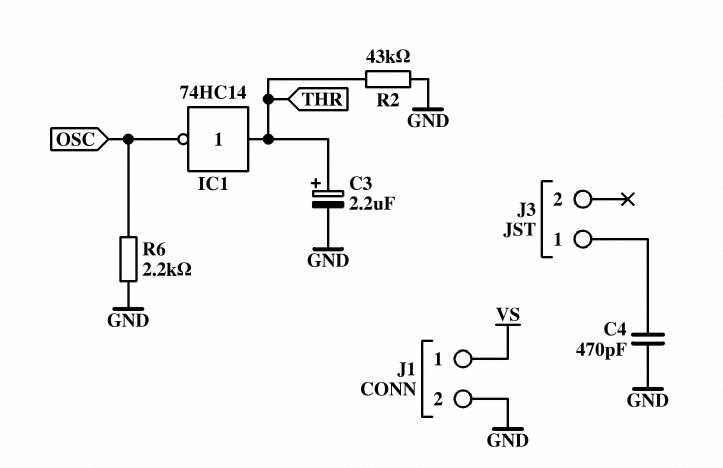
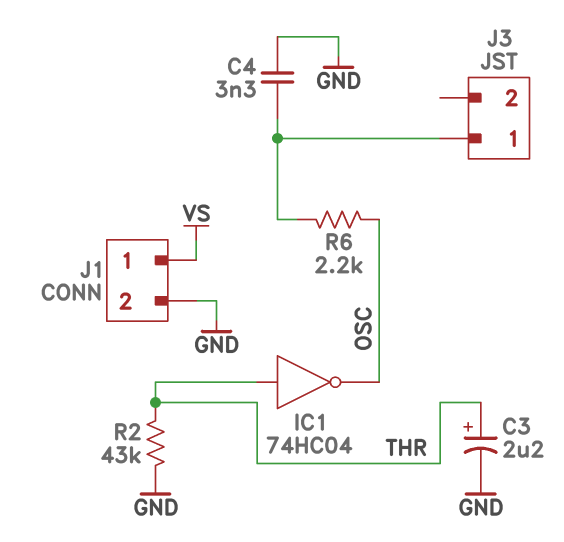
C4: 470pF (GND, J3/1) -> 3.3nF (GND, J3/1)
IC1: NOT 74HC14 (in THR, out OSC) -> NOT 74HC04 (in THR, out OSC)
R6: 2.2k (GND, OSC) -> 2.2k (J3/1, OSC)

